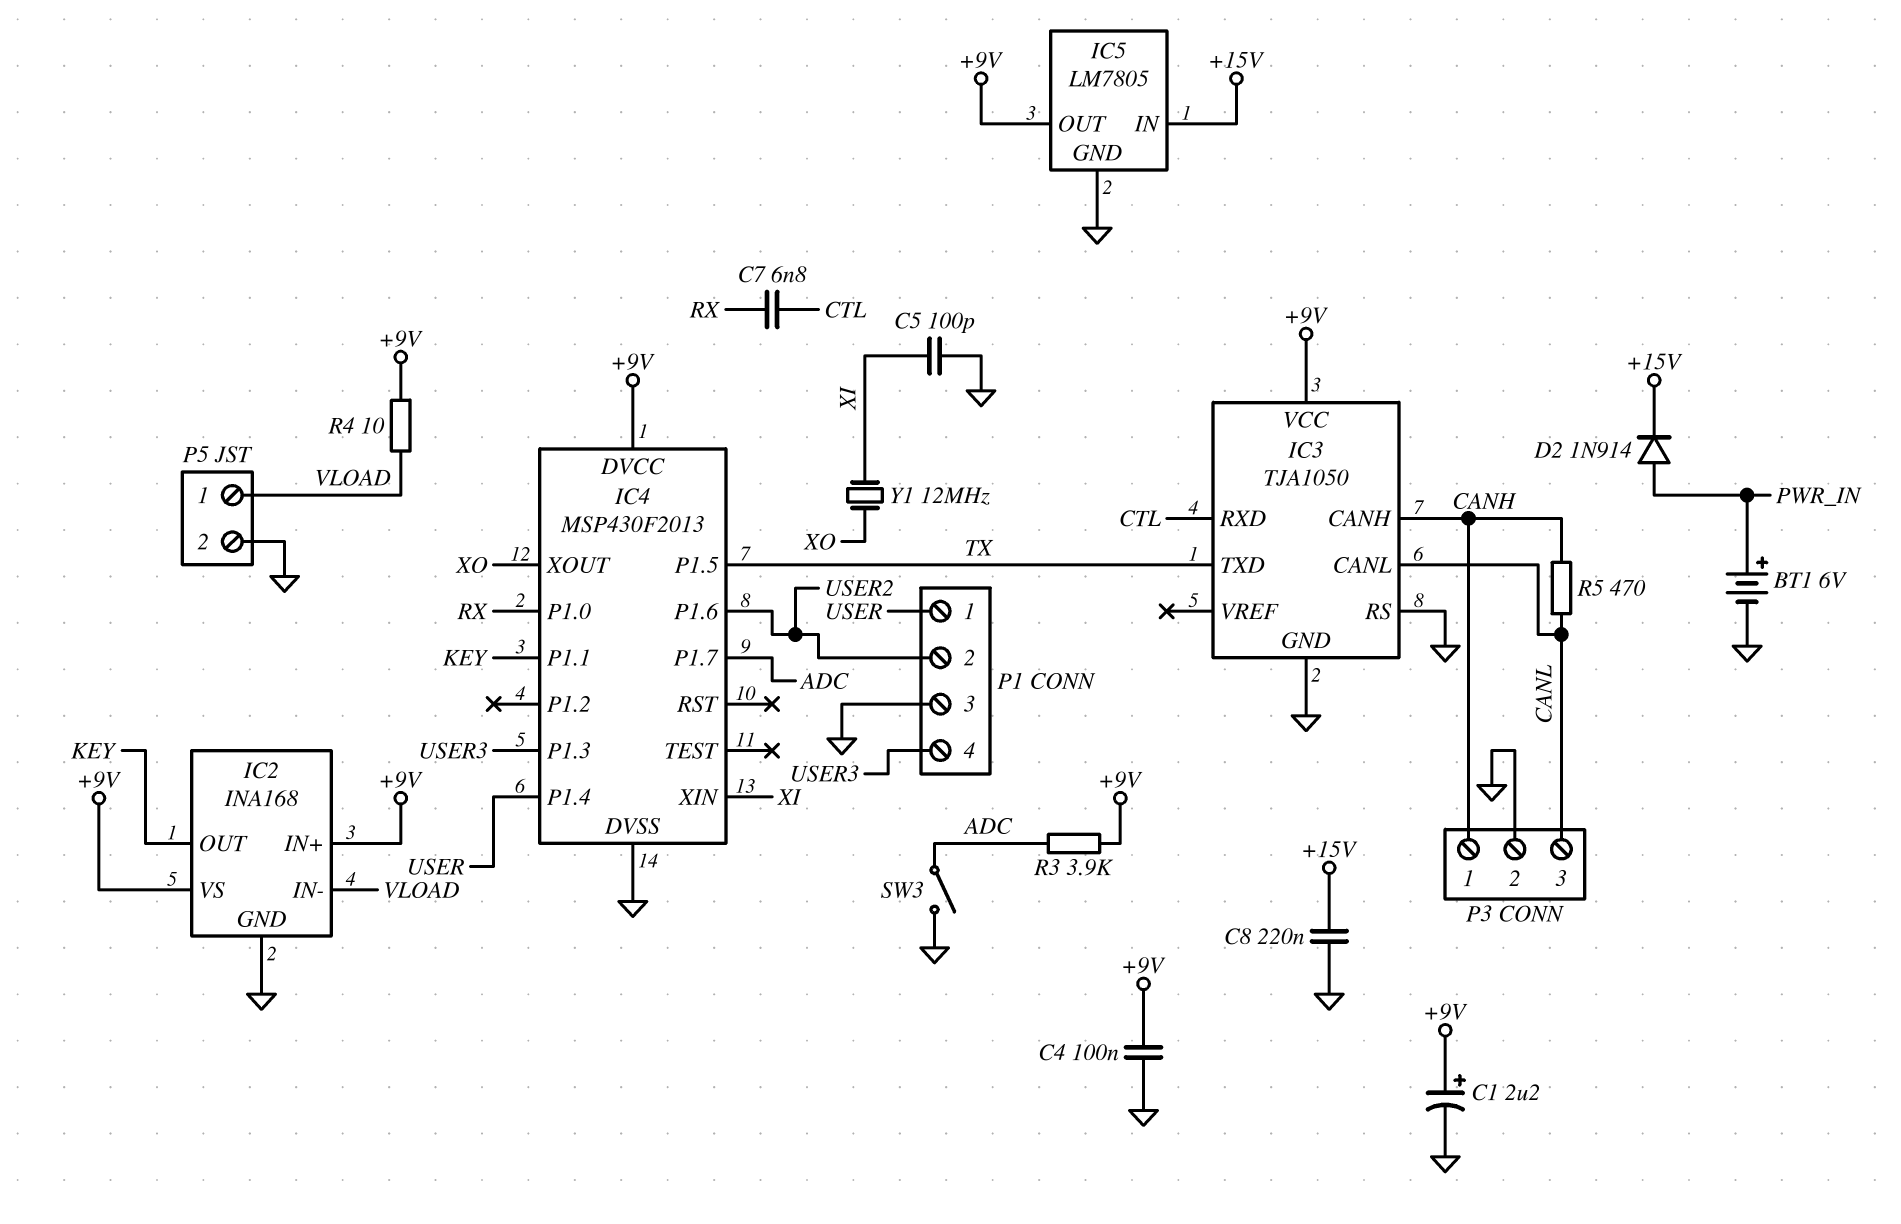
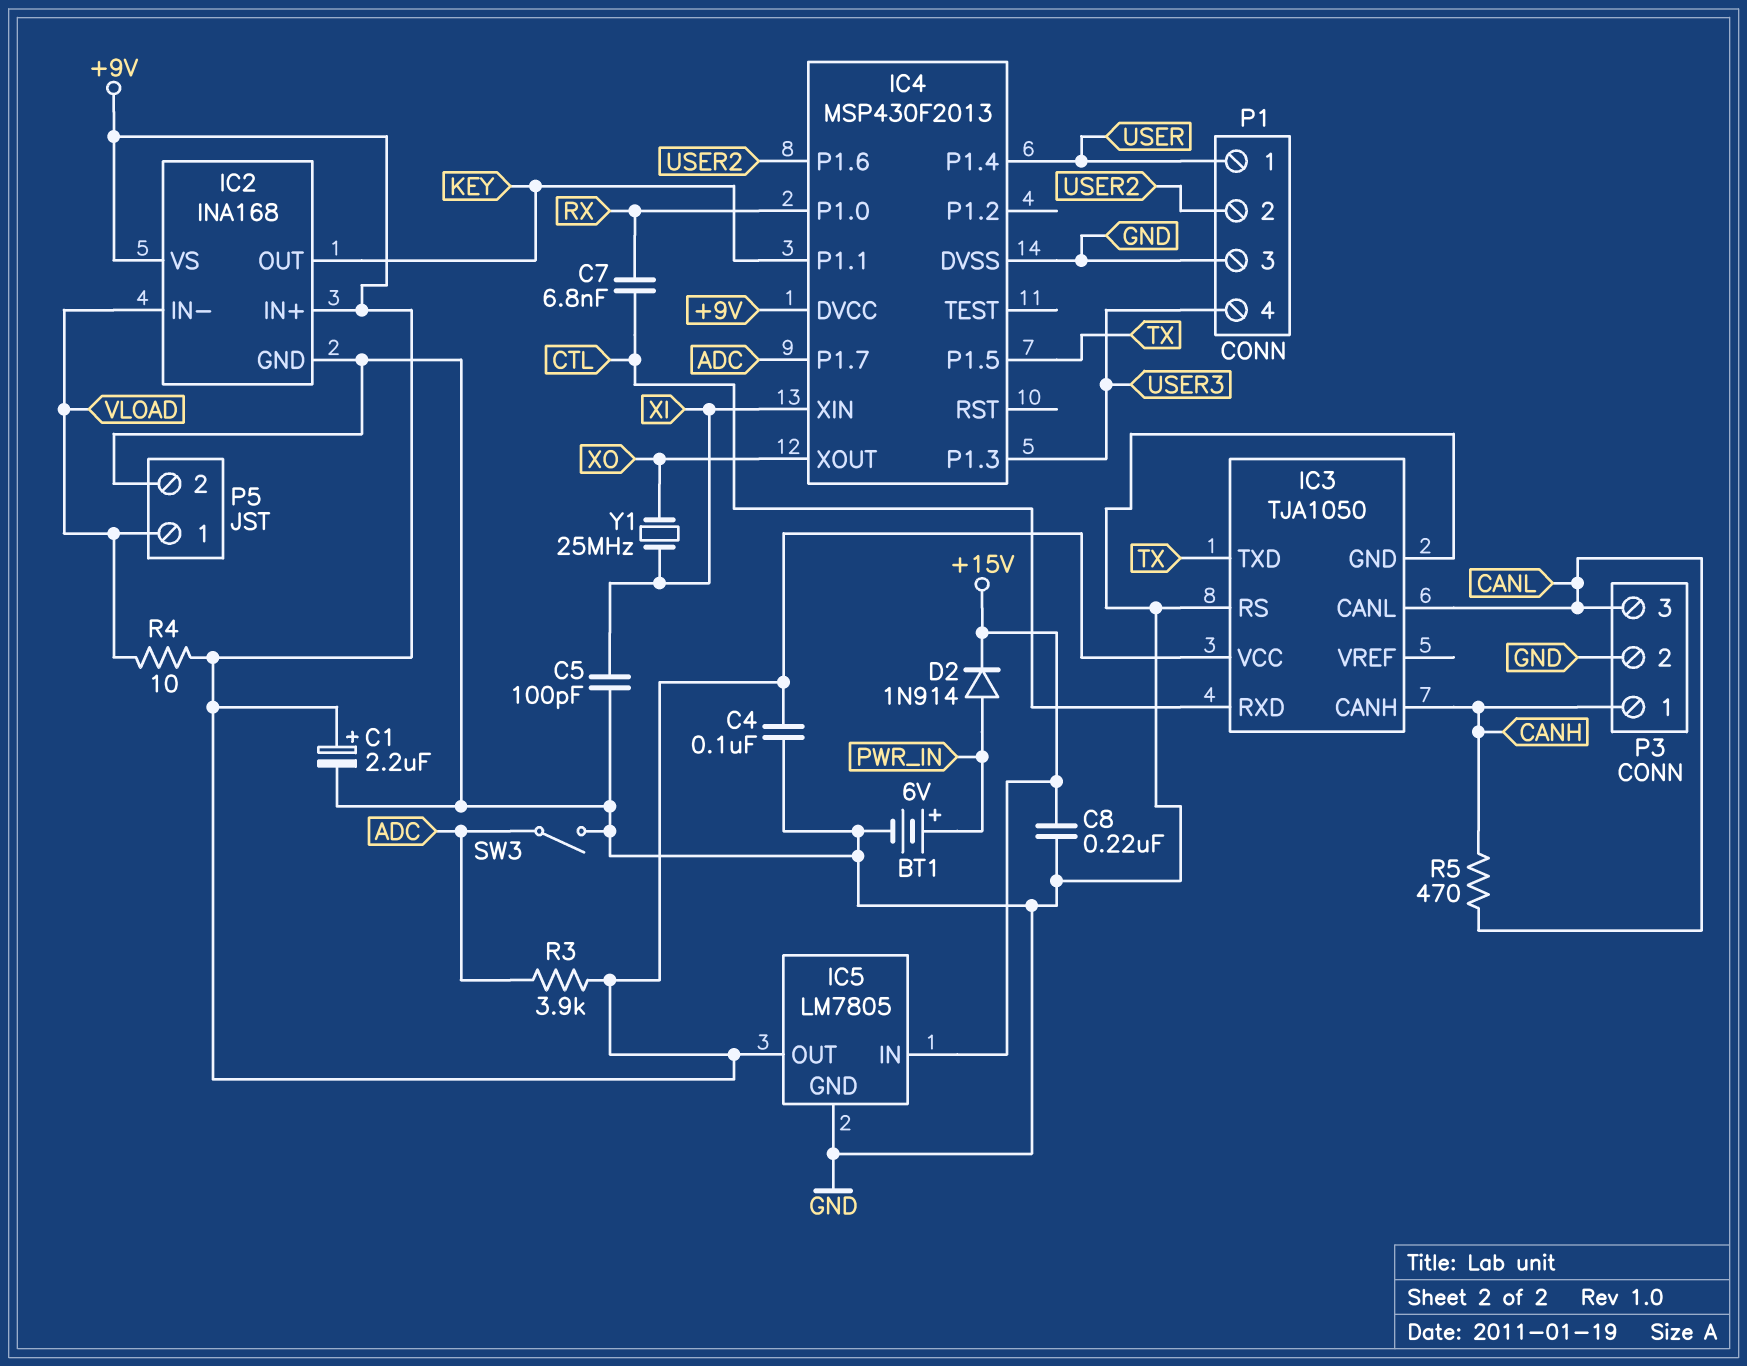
Y1: 12MHz (XI, XO) -> 25MHz (XI, XO)

